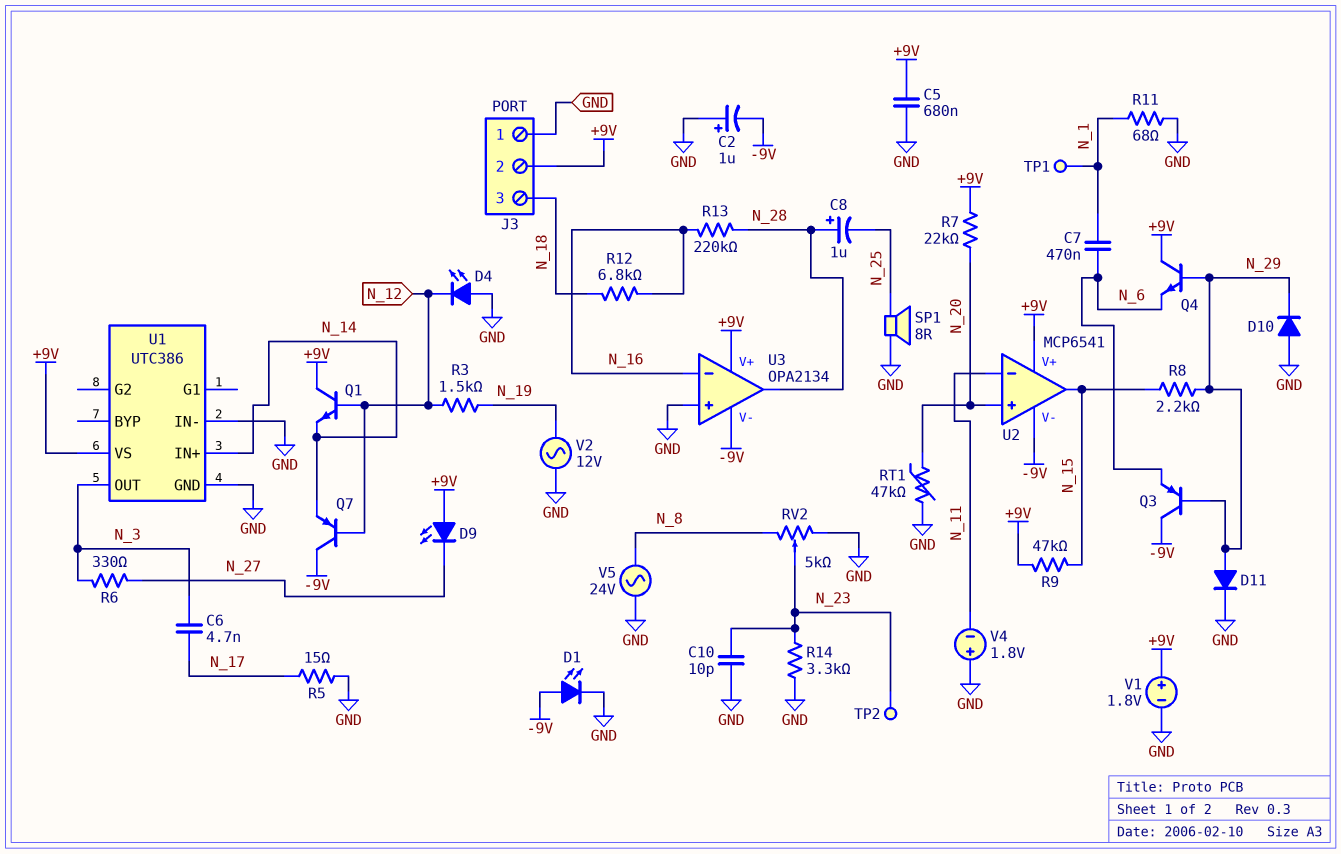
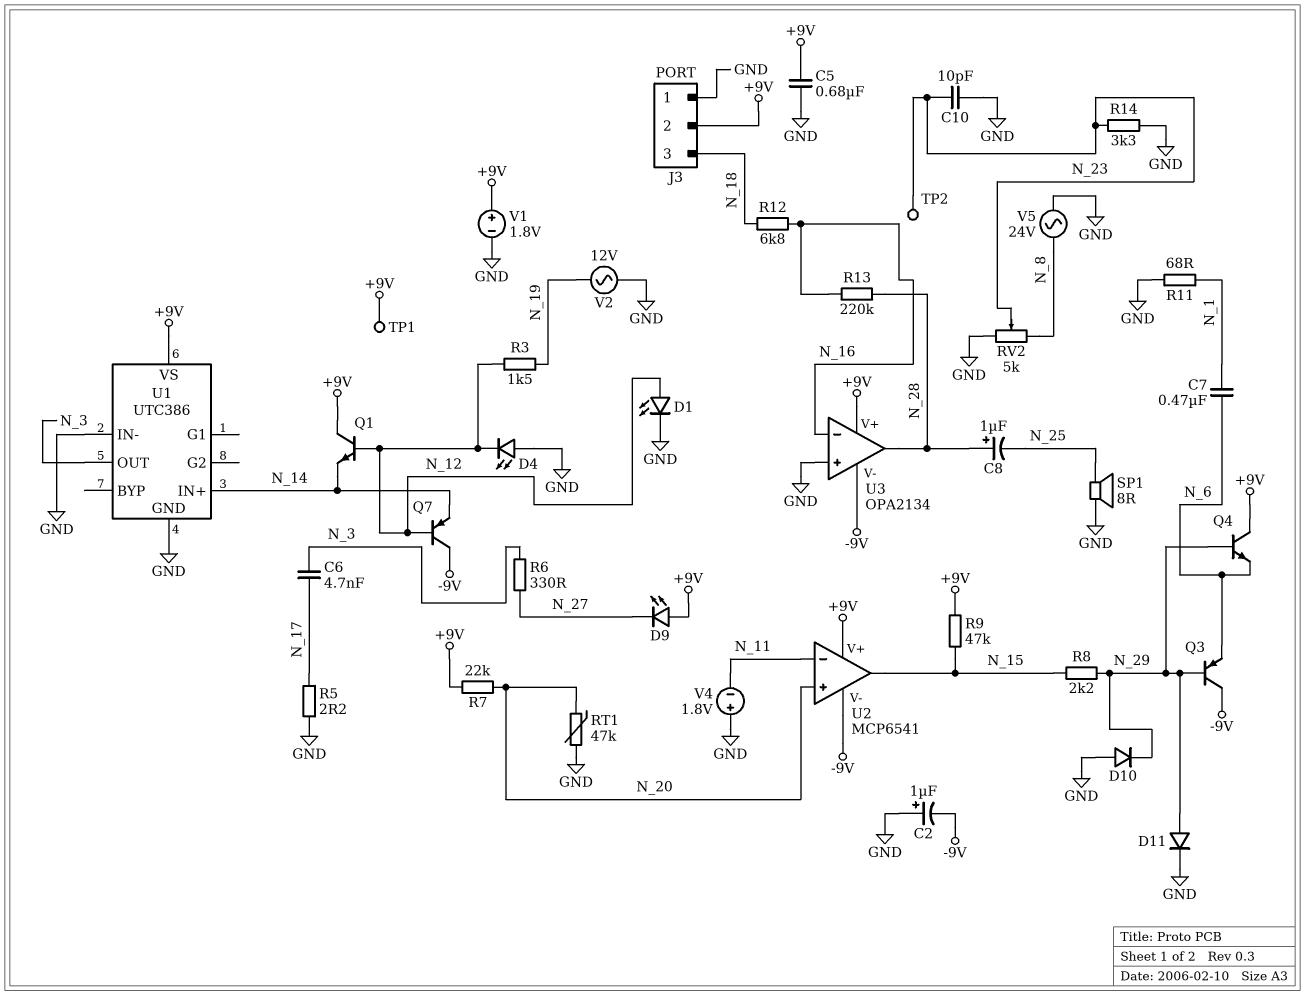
D1: LED (A -9V, K GND) -> LED (A N_12, K GND)
R5: 15 (GND, N_17) -> 2.2 (GND, N_17)
TP1: test point (N_1) -> test point (+9V)

